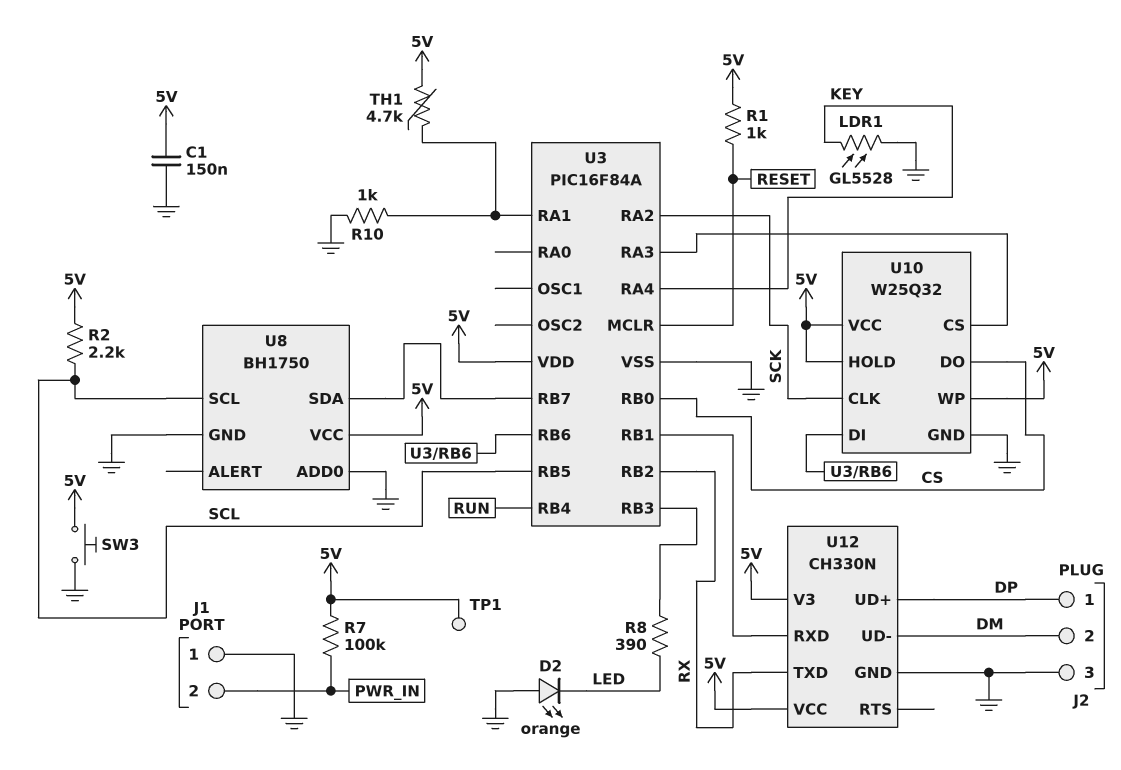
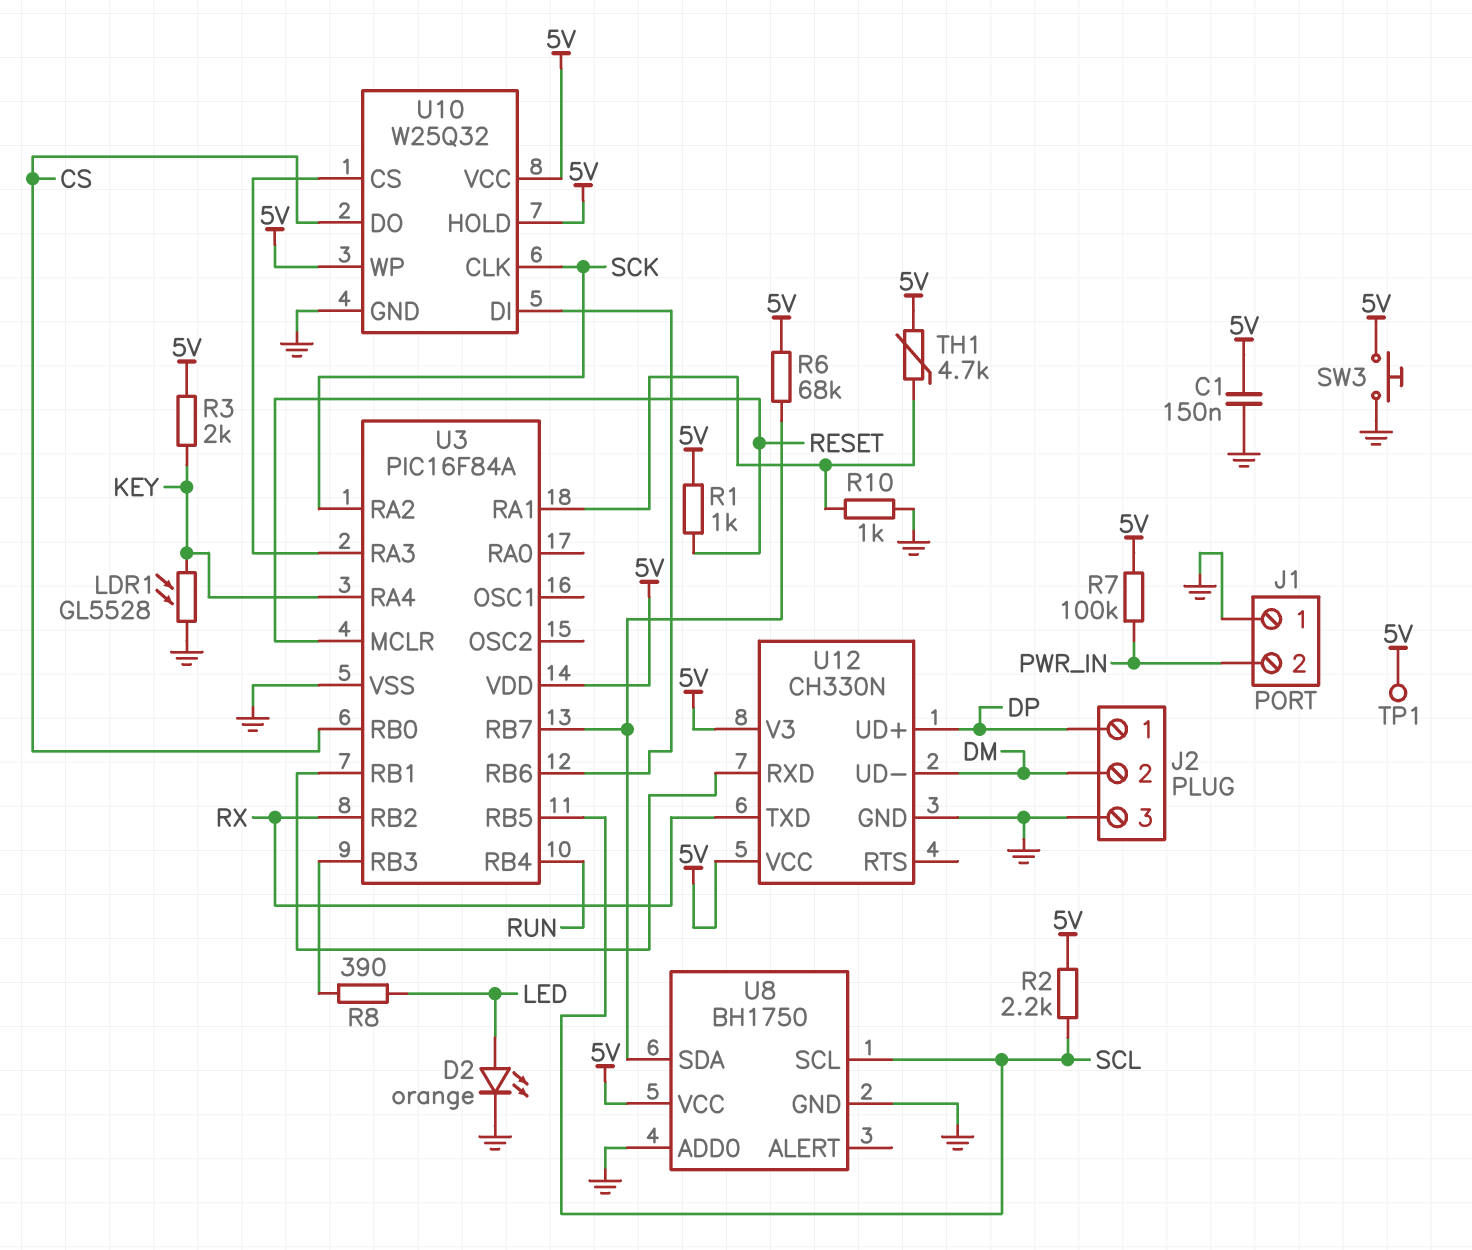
D2: LED orange (A GND, K LED) -> LED orange (A LED, K GND)
R3: none -> 2k (5V, KEY)
R6: none -> 68k (5V, U3/RB7)

